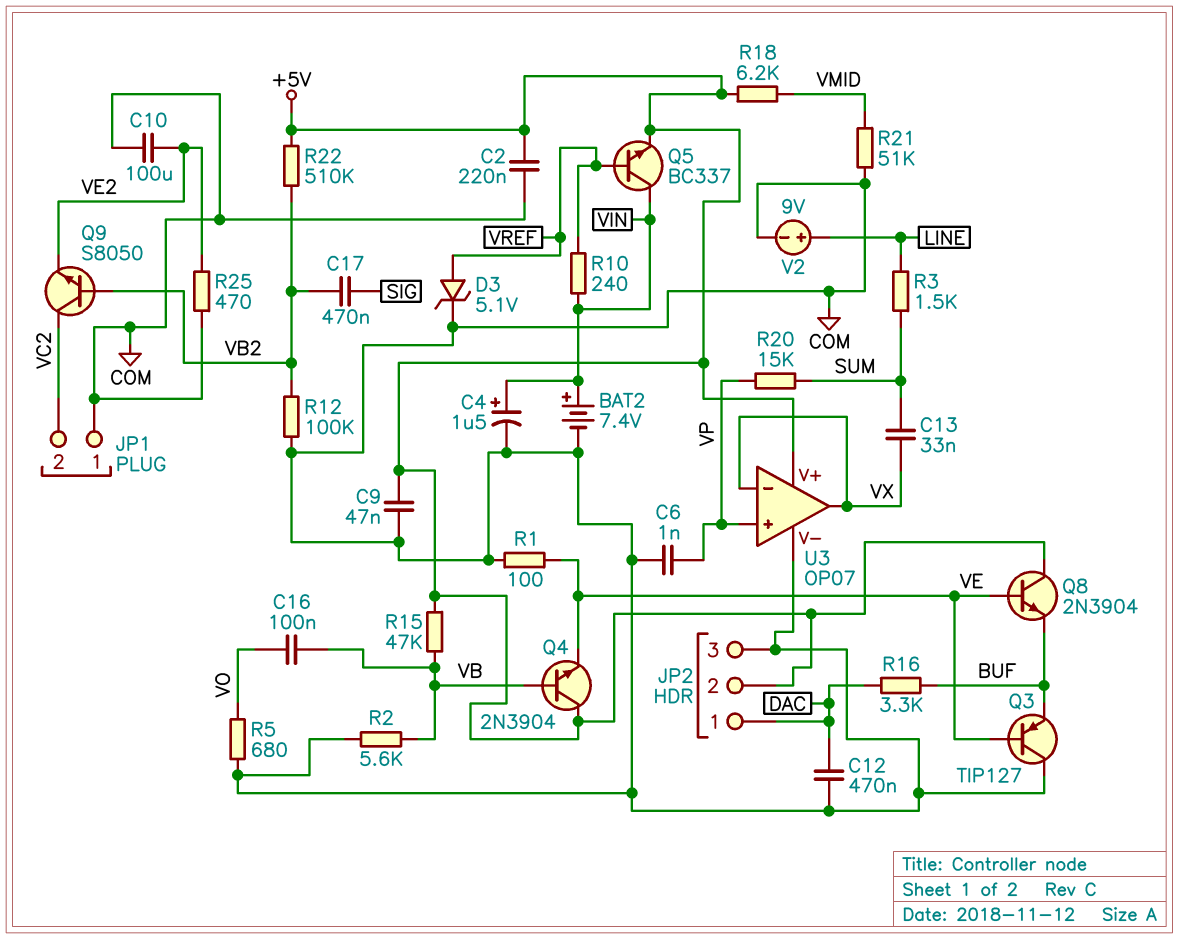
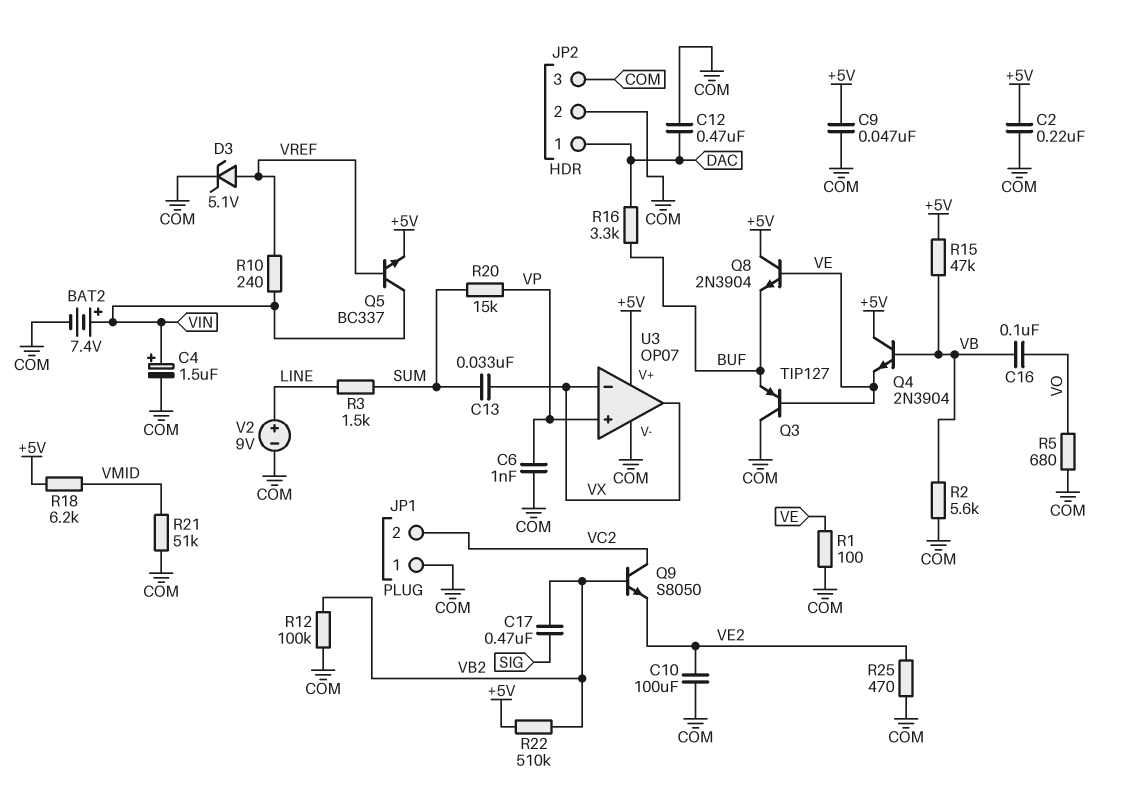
JP2 pin 2: +5V -> COM

